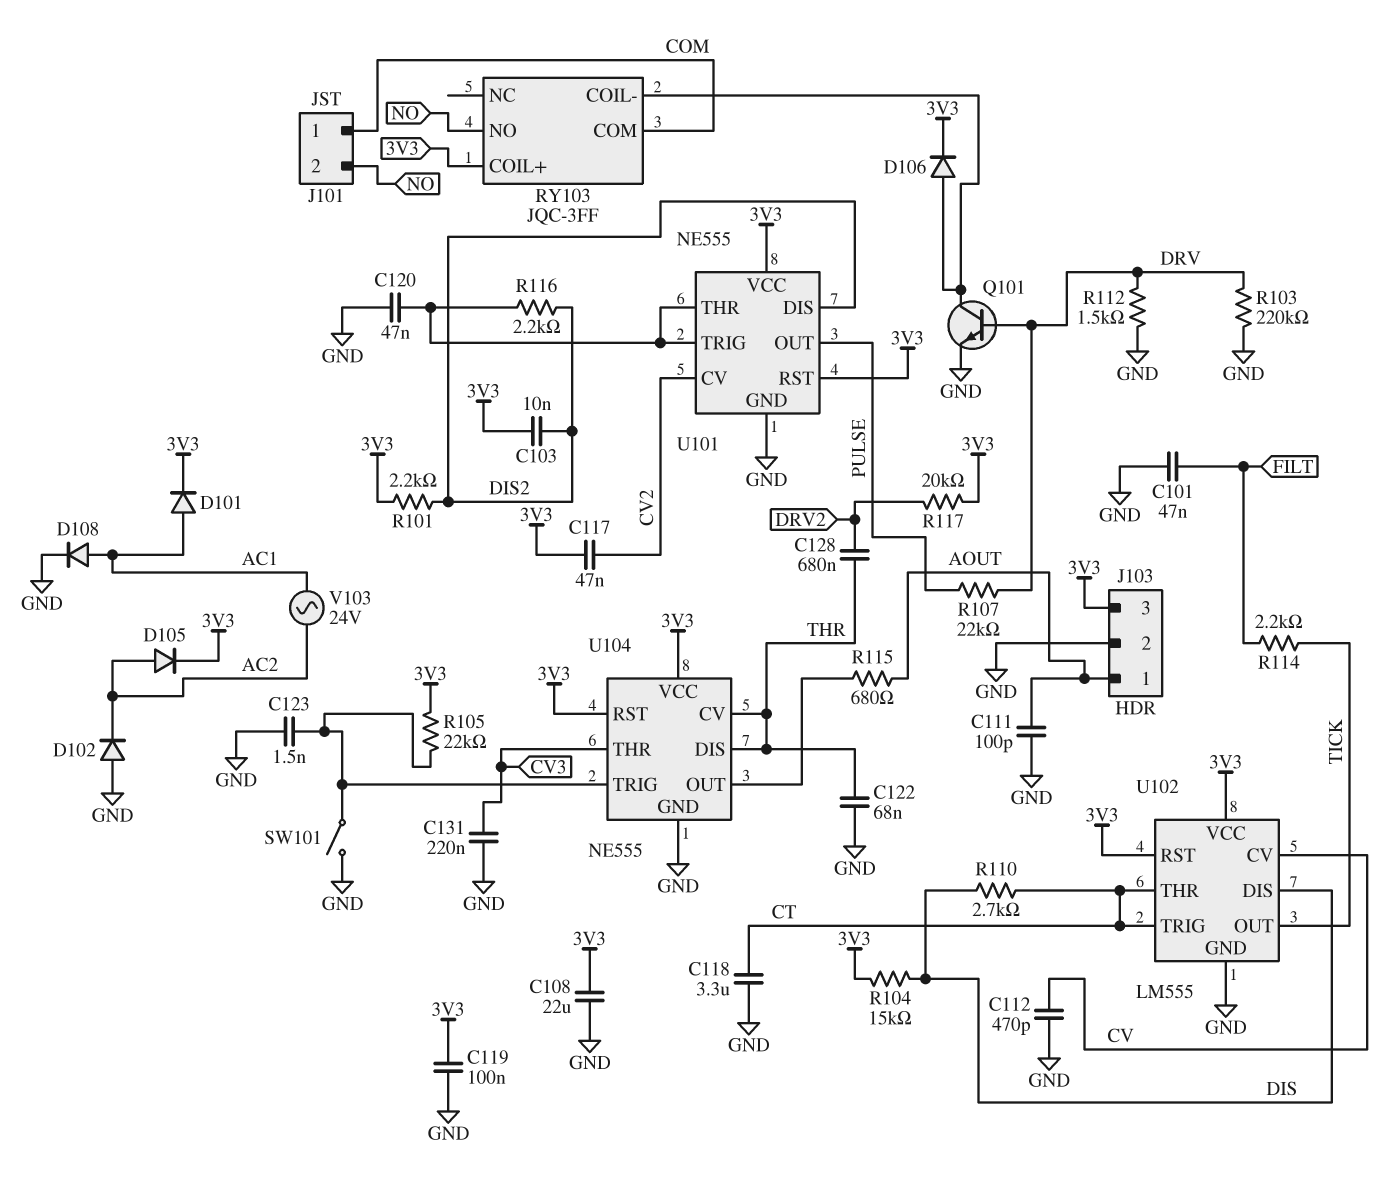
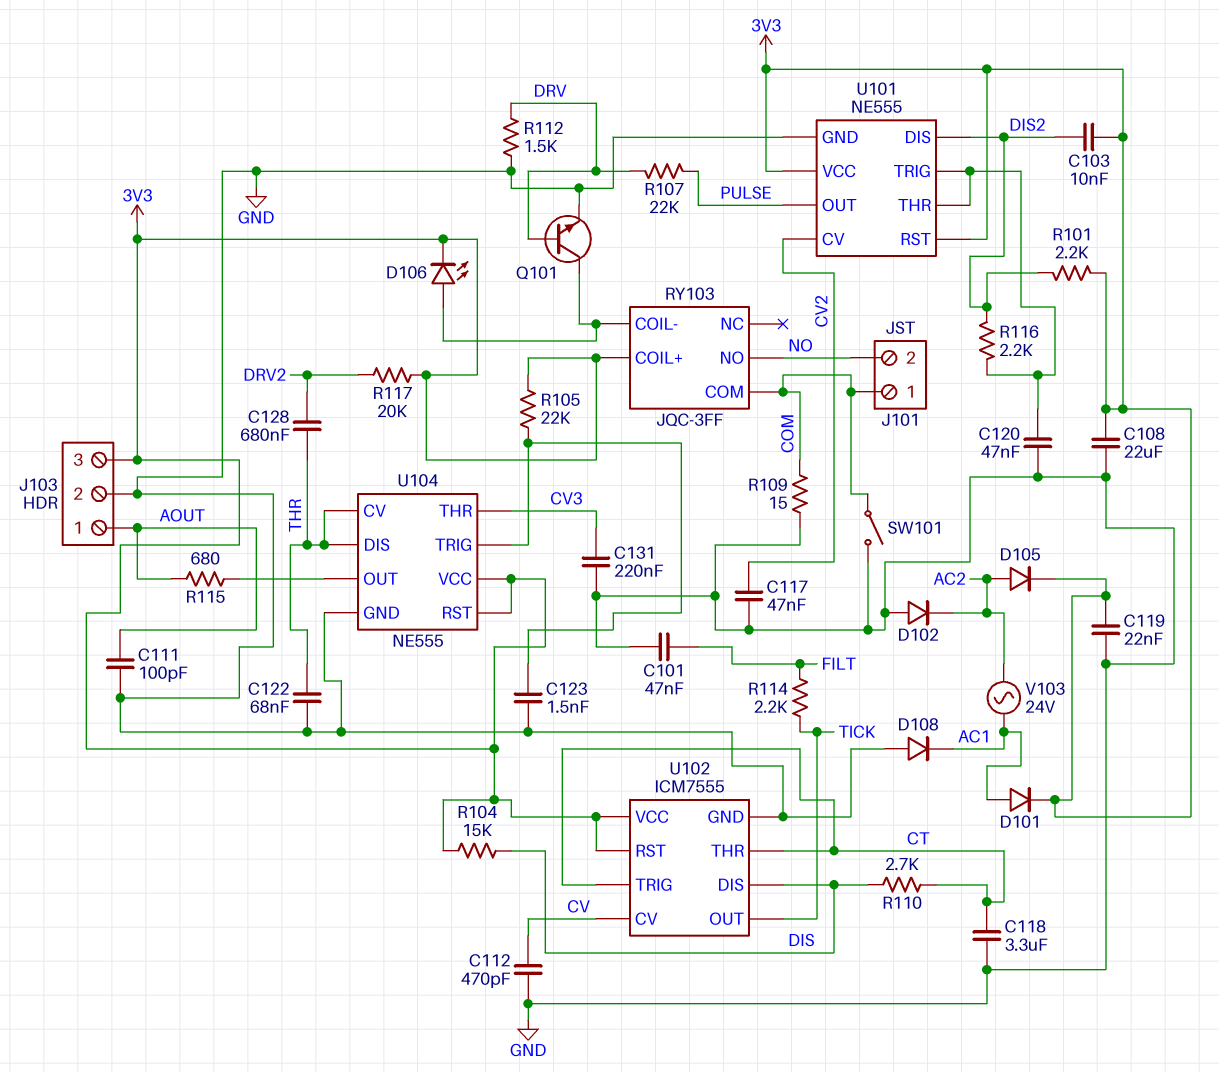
C117: 47nF (3V3, CV2) -> 47nF (CV2, GND)
C119: 100nF (3V3, GND) -> 22nF (3V3, GND)
D106: diode (A RY103/COIL-, K 3V3) -> LED (A RY103/COIL-, K 3V3)
D108: diode (A AC1, K GND) -> diode (A GND, K AC1)
R103: 220k (DRV, GND) -> none
R109: none -> 15 (COM, GND)
SW101: switch (GND, U104/TRIG) -> switch (COM, GND)
U102: LM555 -> ICM7555

